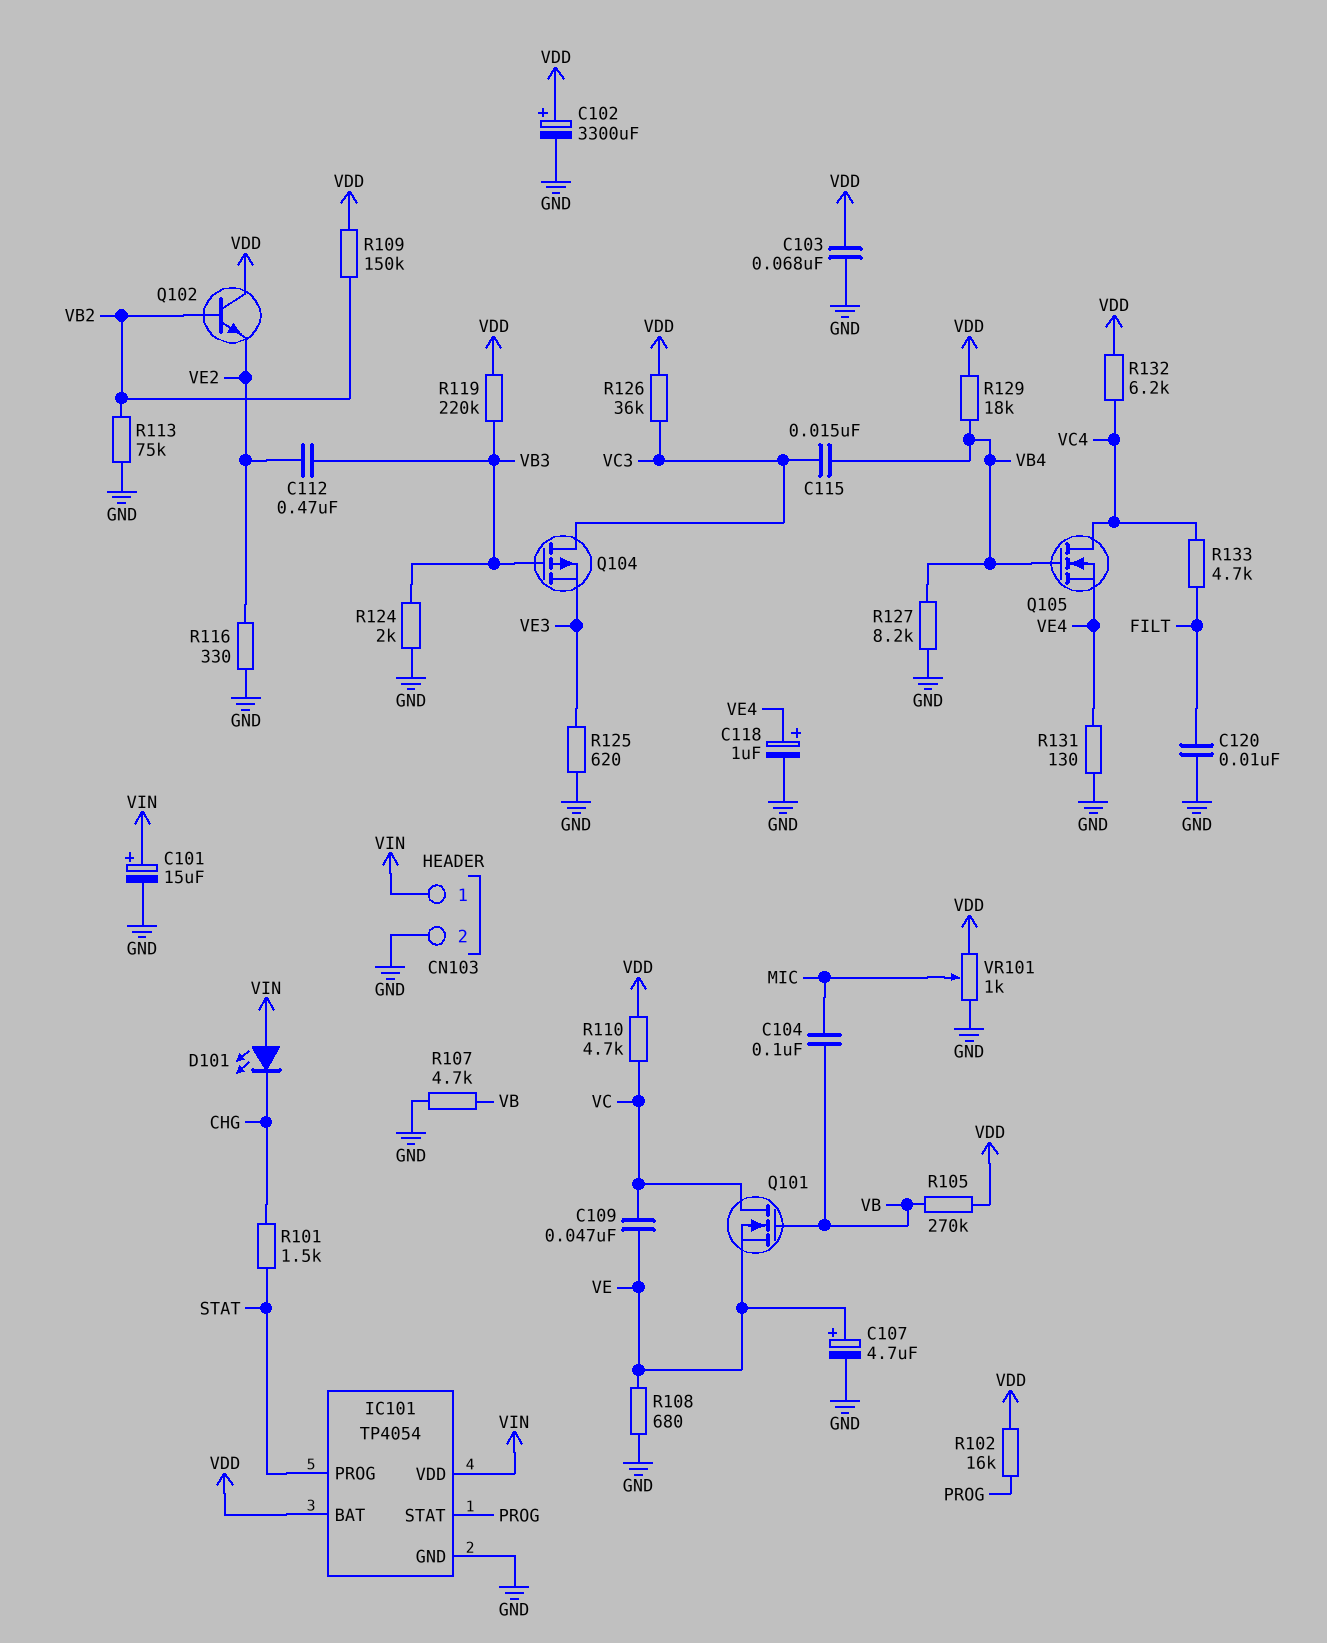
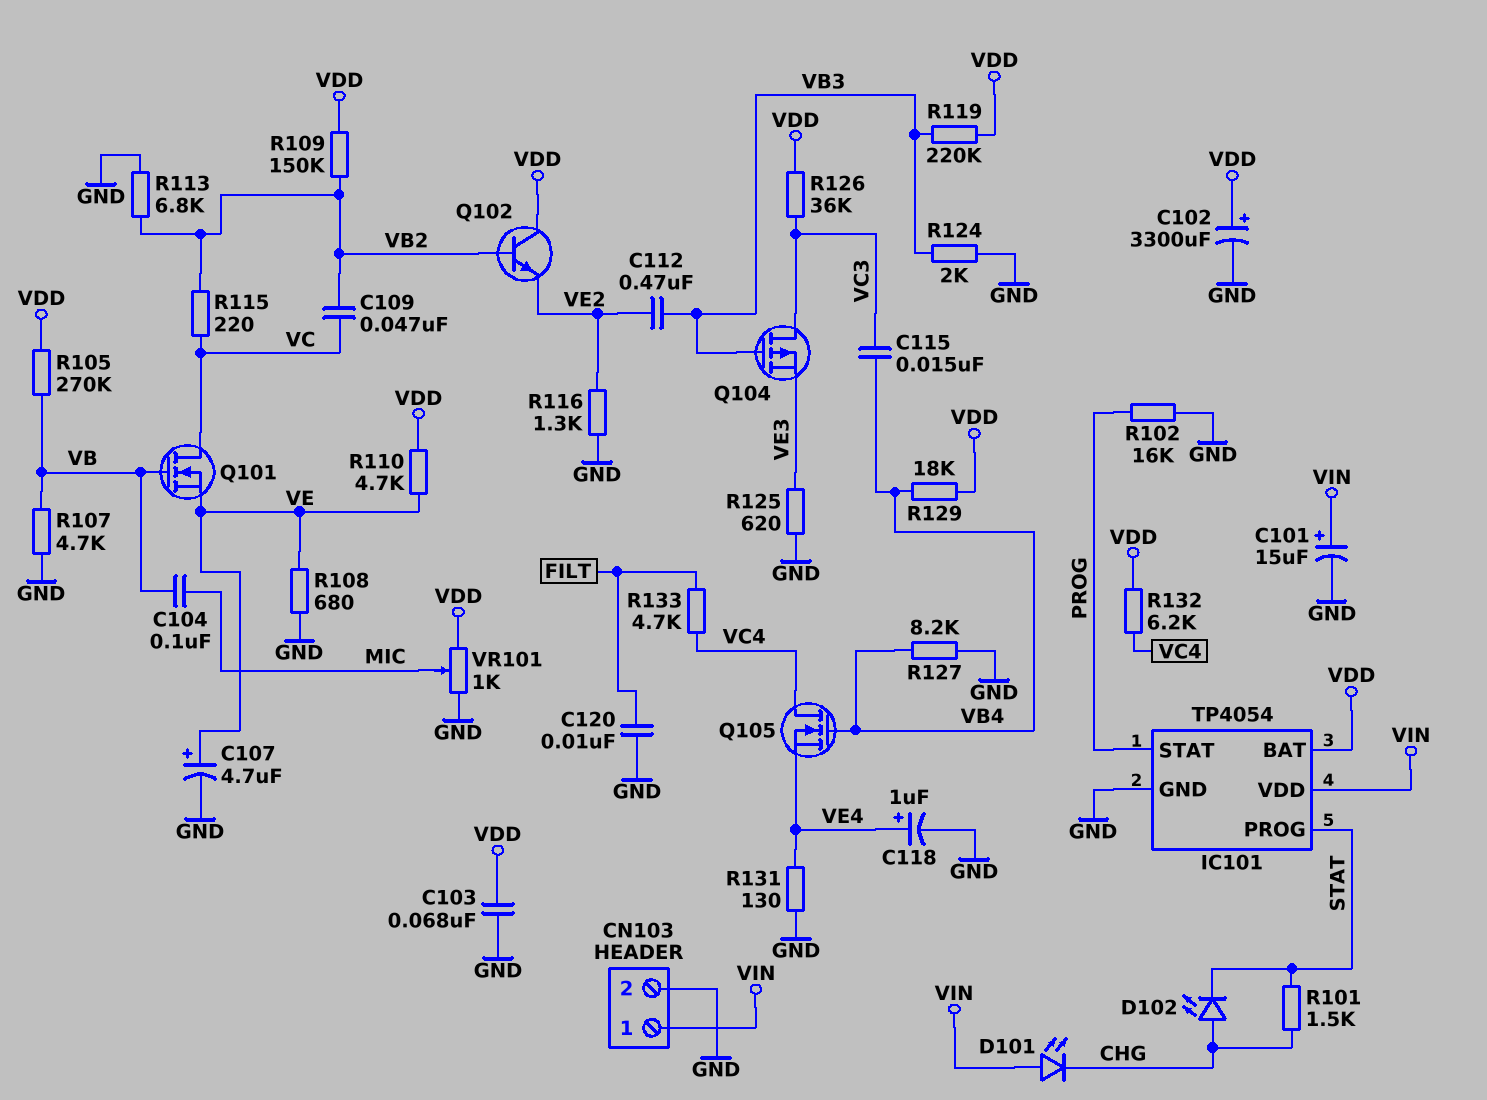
C109: 47nF (VC, VE) -> 47nF (VB2, VC)
D102: none -> LED (A CHG, K STAT)
R102: 16k (PROG, VDD) -> 16k (GND, PROG)
R110: 4.7k (VC, VDD) -> 4.7k (VDD, VE)
R113: 75k (GND, VB2) -> 6.8k (GND, VB2)
R115: none -> 220 (VB2, VC)
R116: 330 (GND, VE2) -> 1.3k (GND, VE2)

